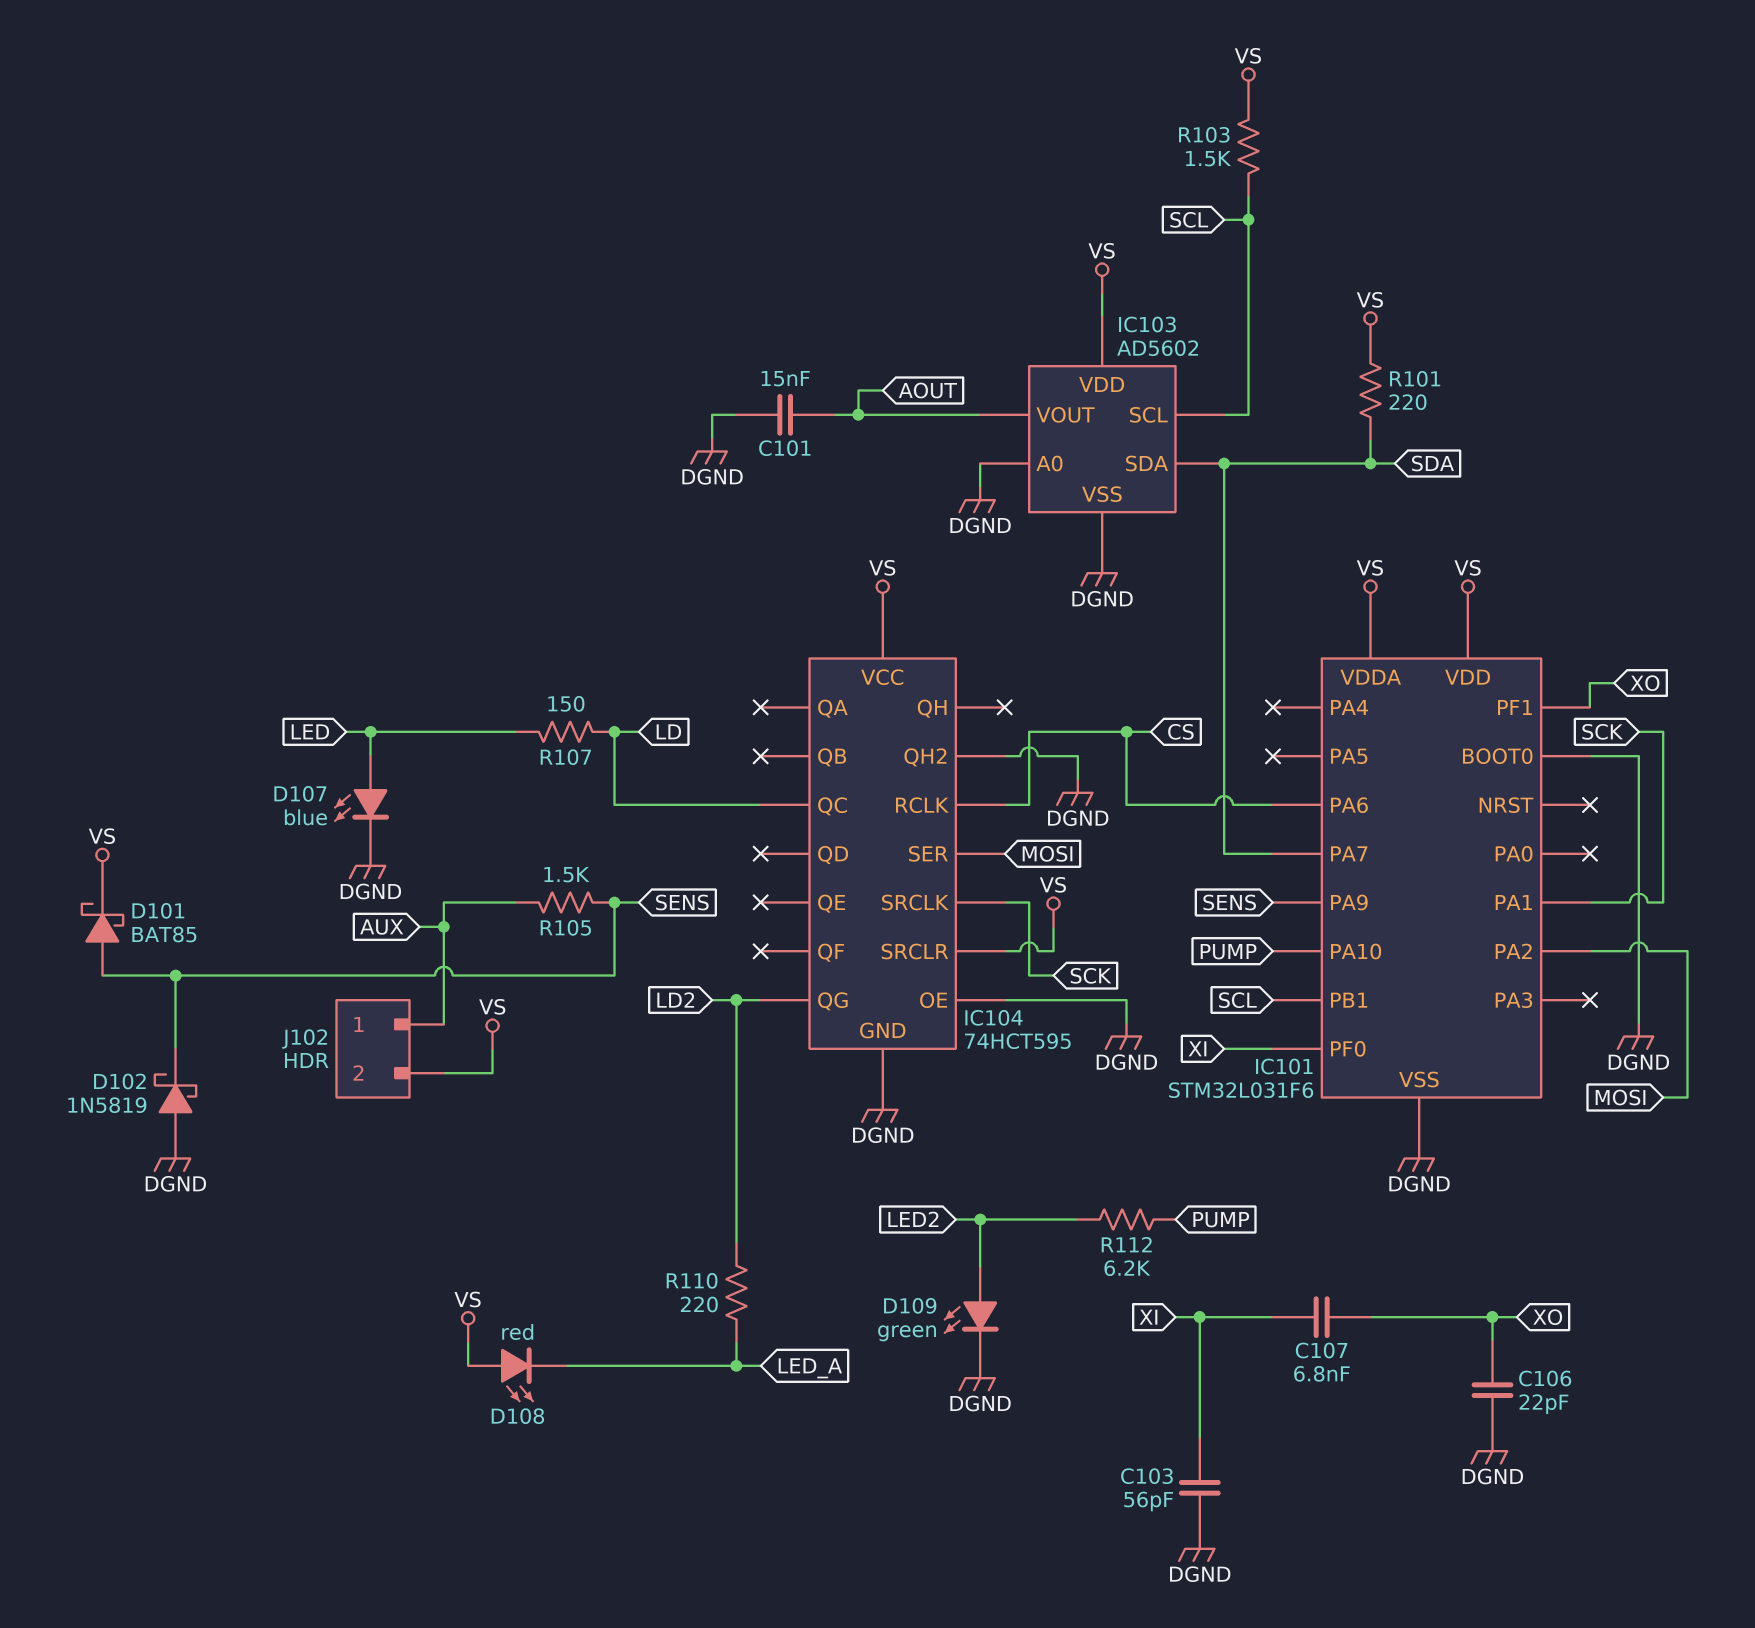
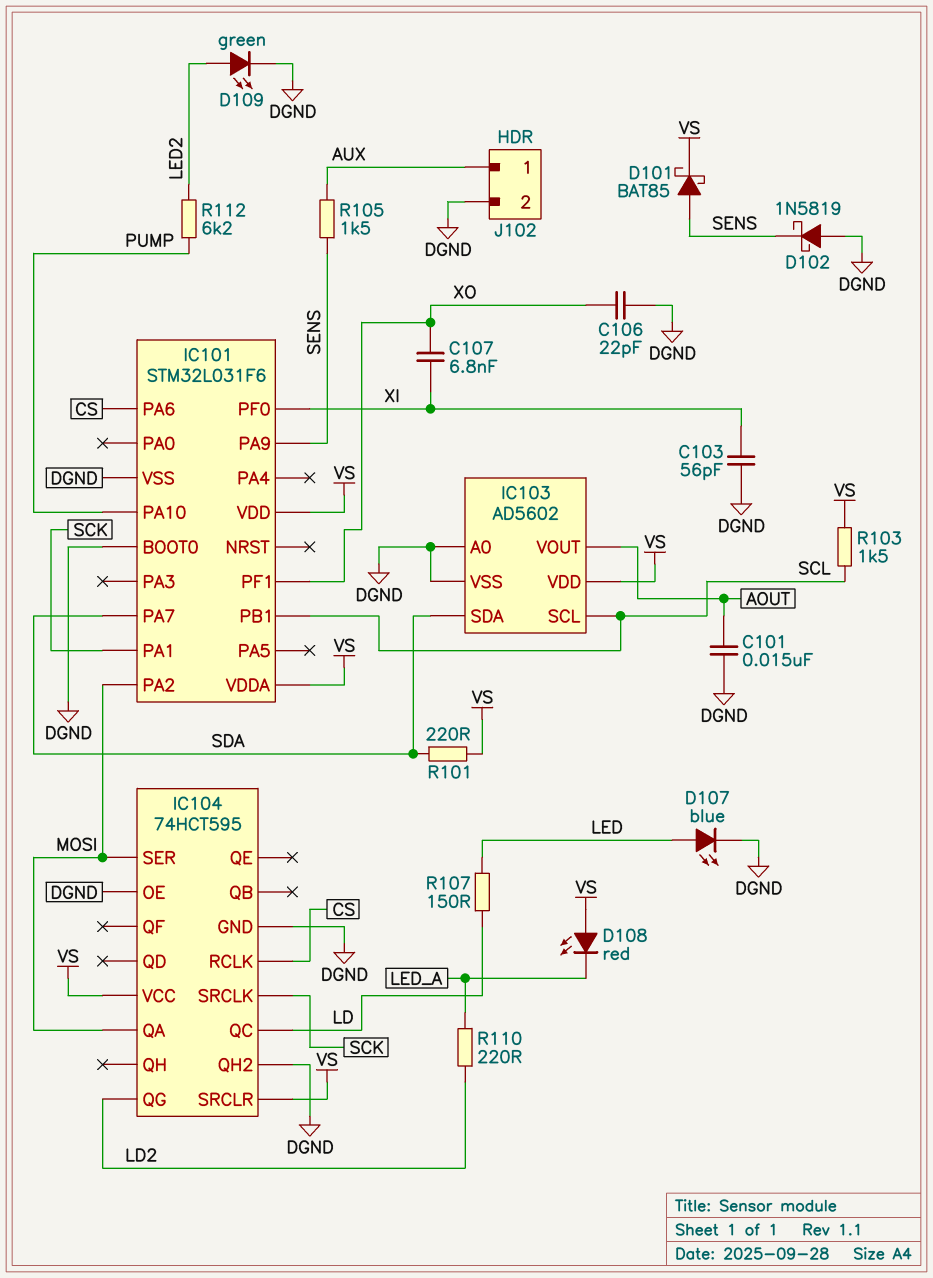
IC104 pin QA: none -> MOSI
J102 pin 2: VS -> DGND

